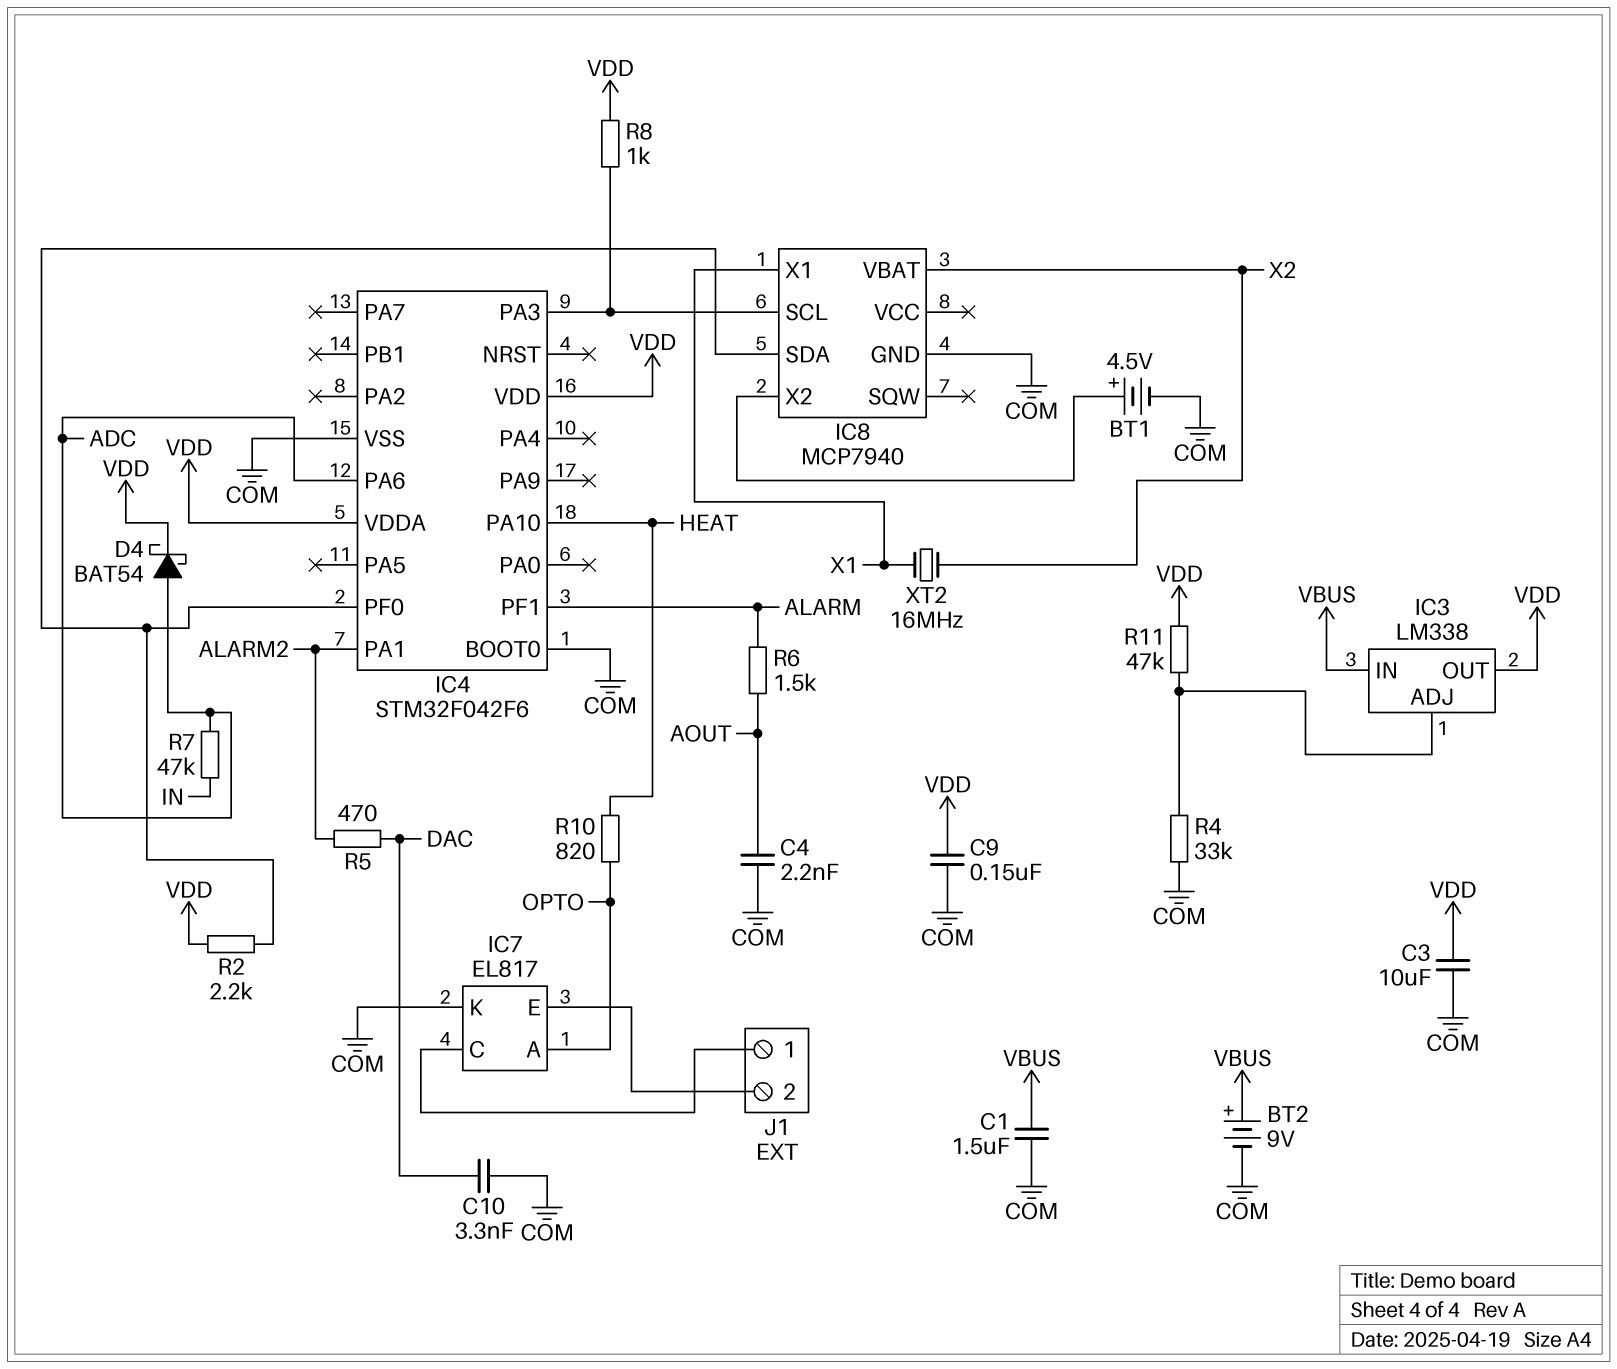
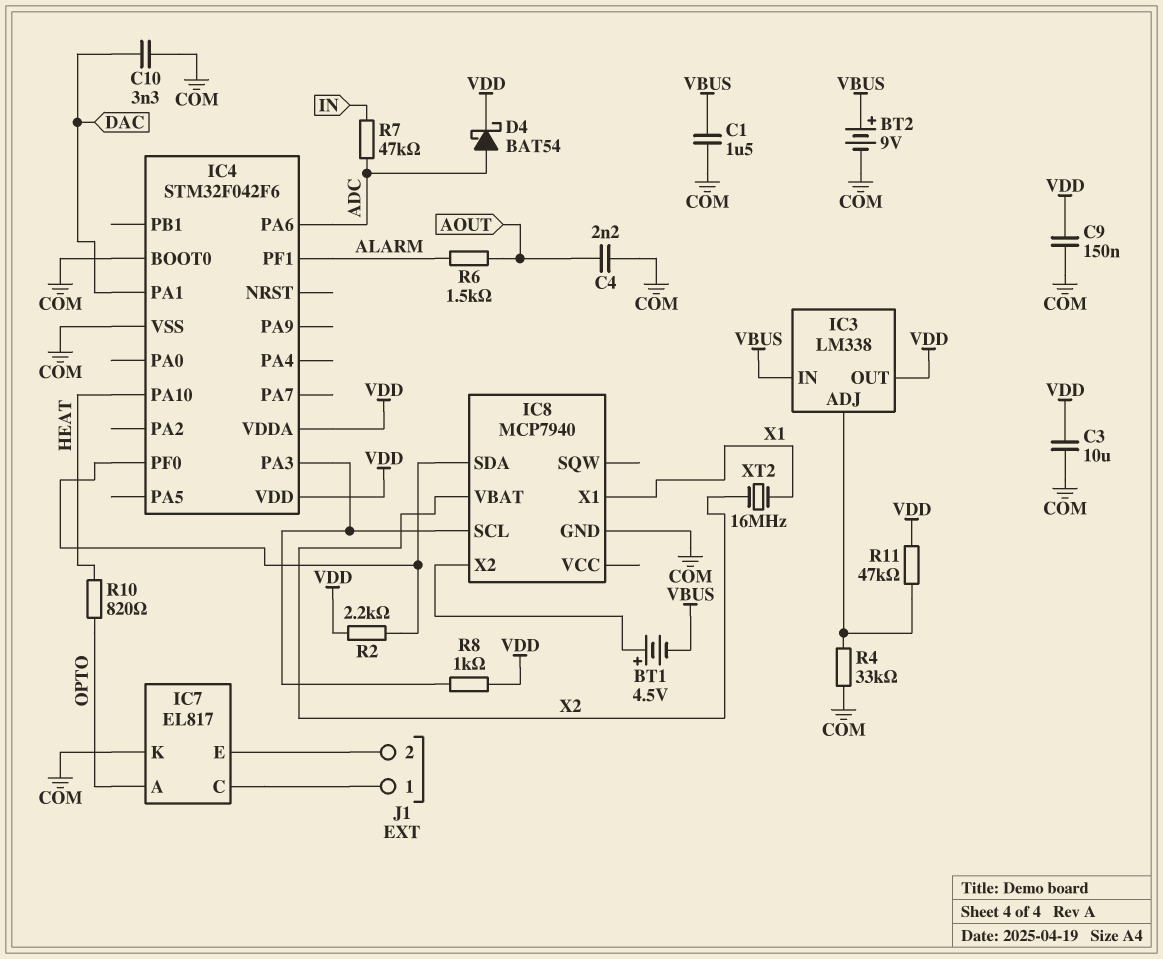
BT1: 4.5V (plus IC8/X2, minus COM) -> 4.5V (plus IC8/X2, minus VBUS)
IC4 pin PA1: ALARM2 -> DAC
R5: 470 (ALARM2, DAC) -> none

